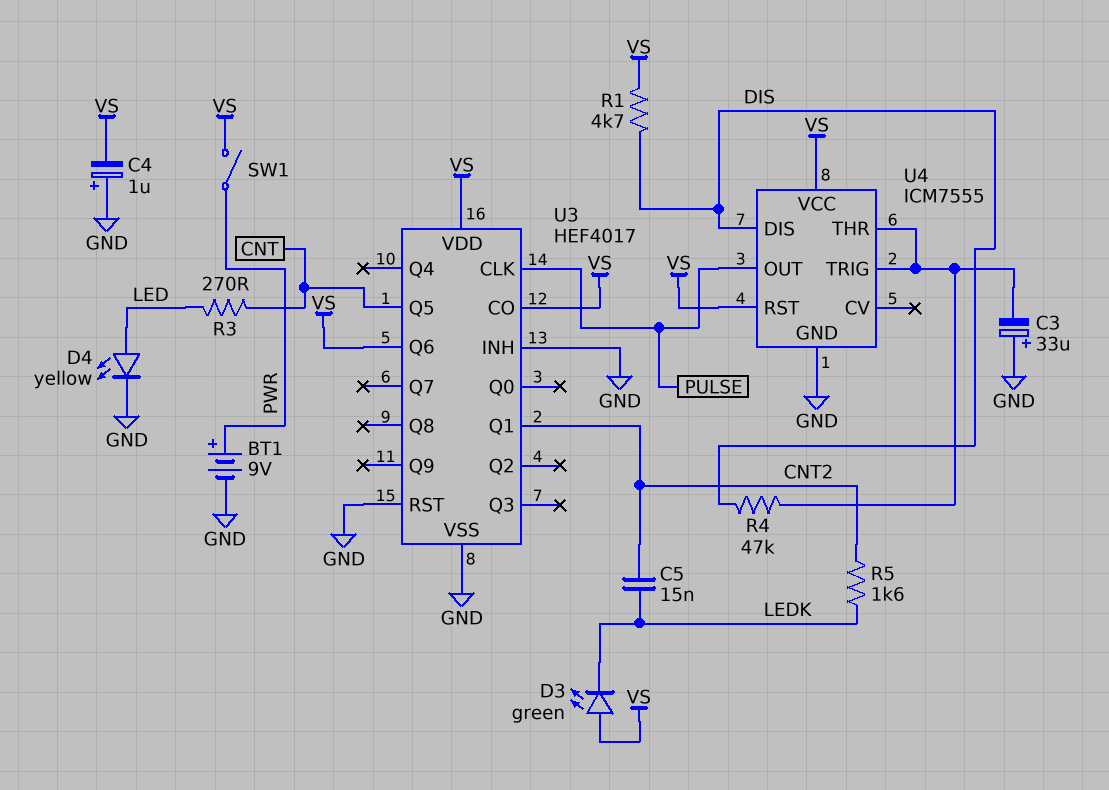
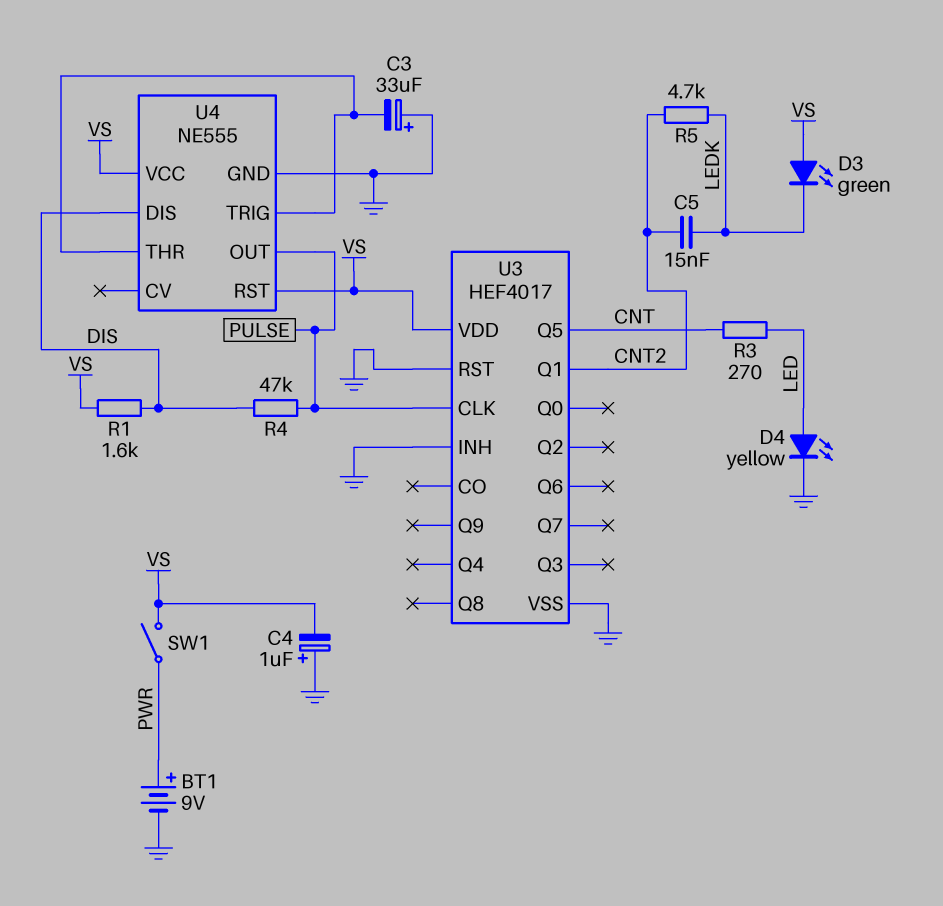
R1: 4.7k (DIS, VS) -> 1.6k (DIS, VS)
R4: 47k (DIS, U4/THR) -> 47k (DIS, PULSE)
R5: 1.6k (CNT2, LEDK) -> 4.7k (CNT2, LEDK)
U3 pin CO: VS -> none
U3 pin Q6: VS -> none
U4: ICM7555 -> NE555

